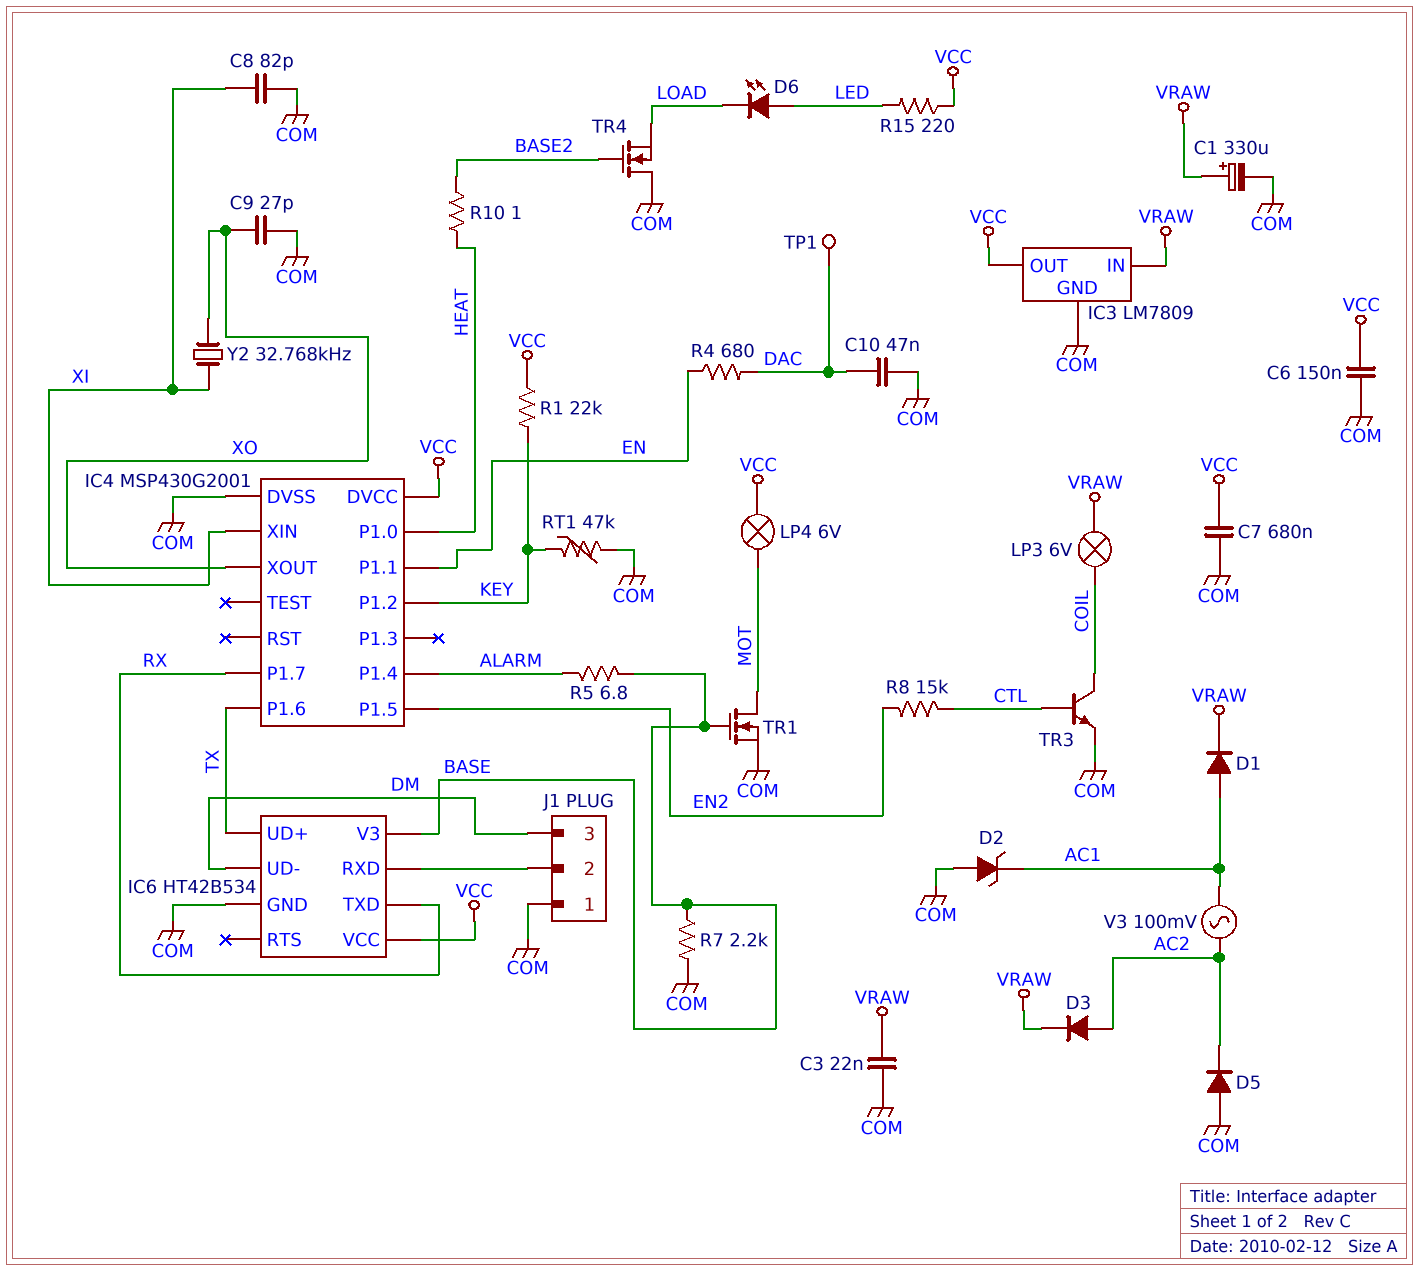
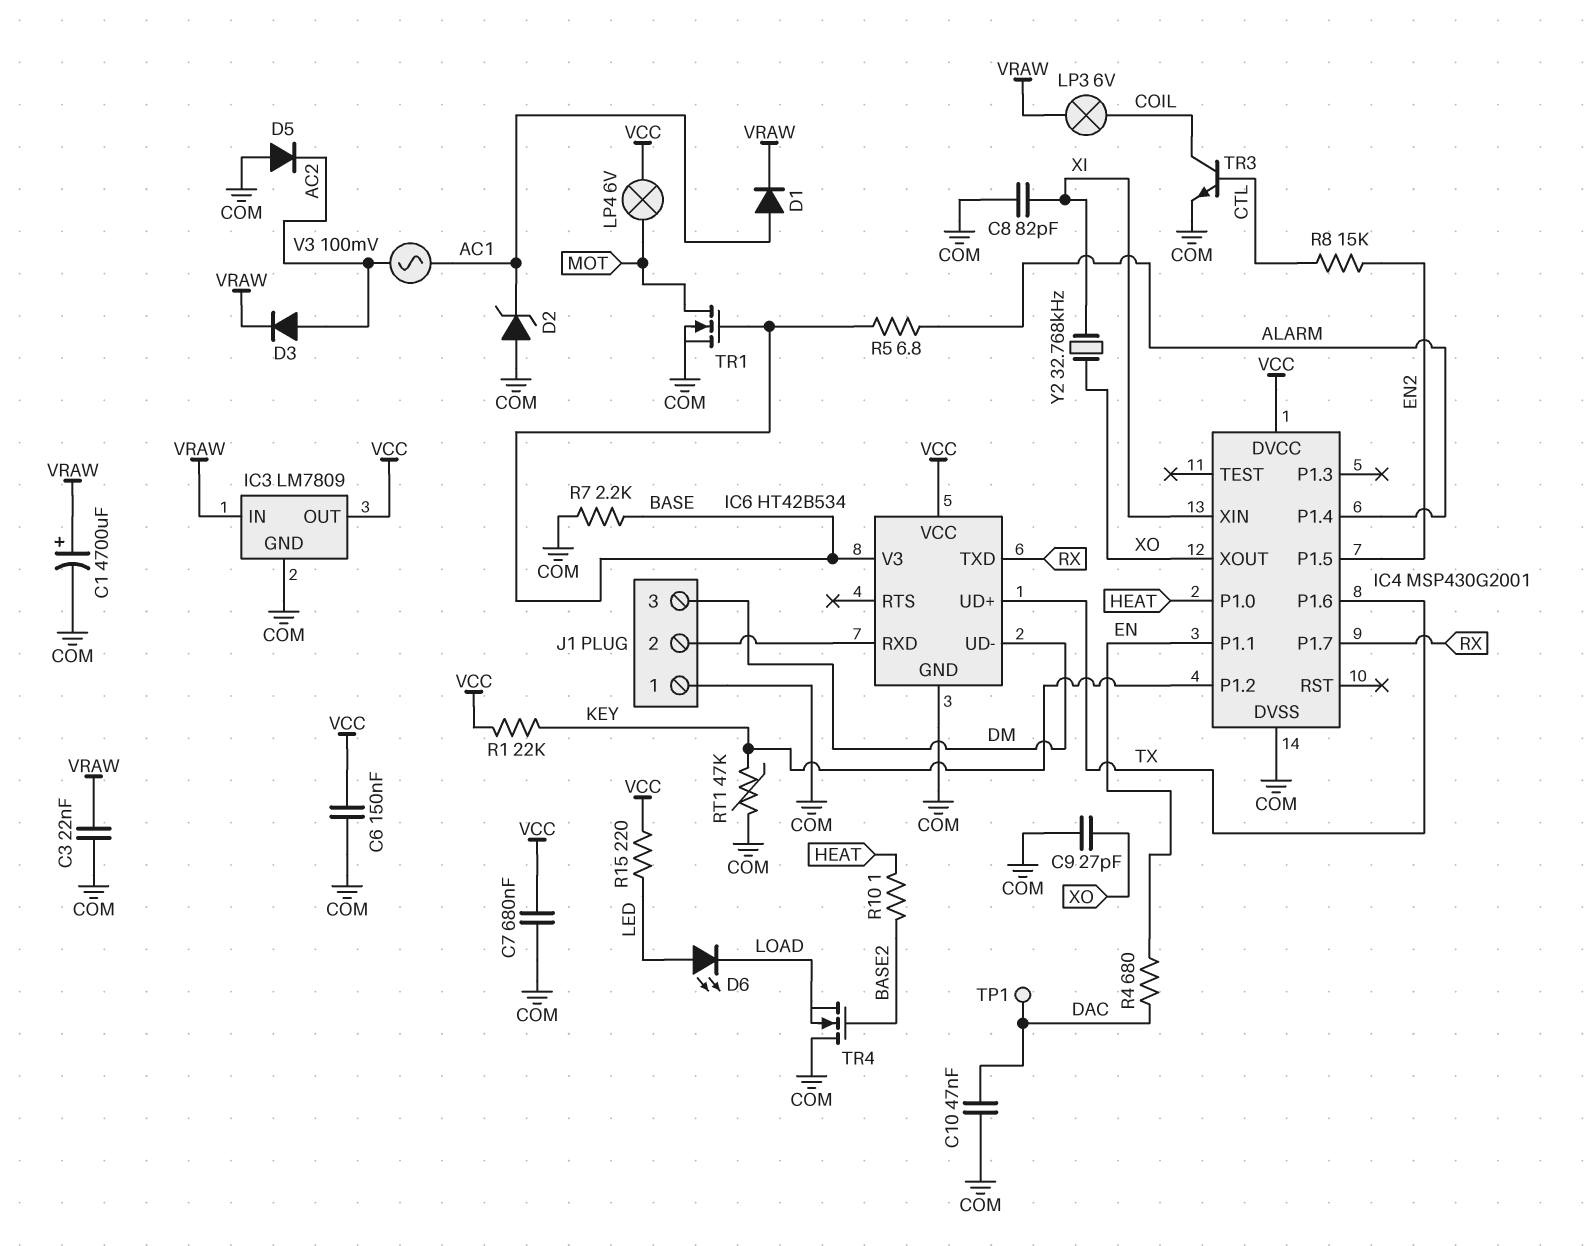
C1: 330uF (plus VRAW, minus COM) -> 4700uF (plus VRAW, minus COM)

